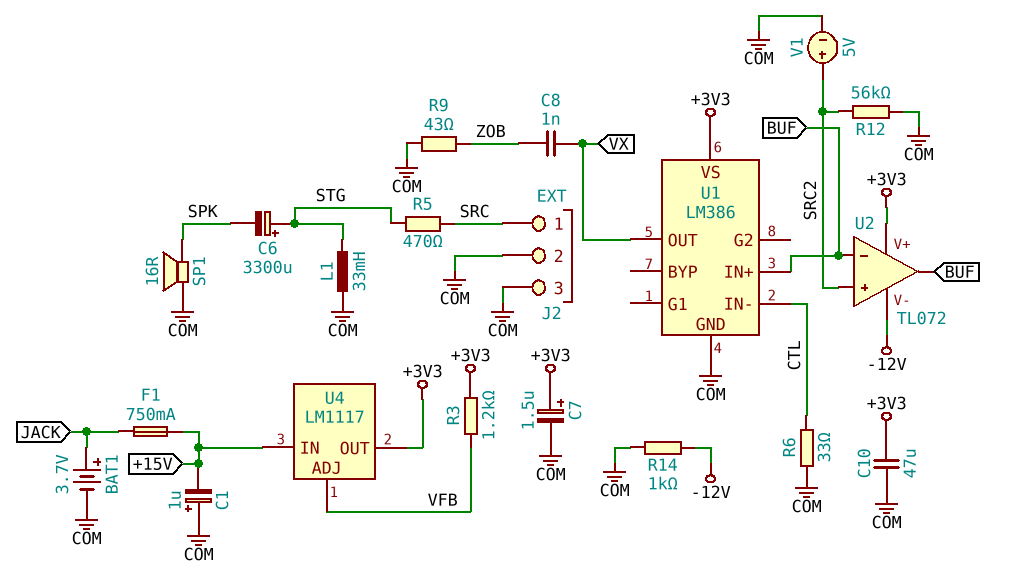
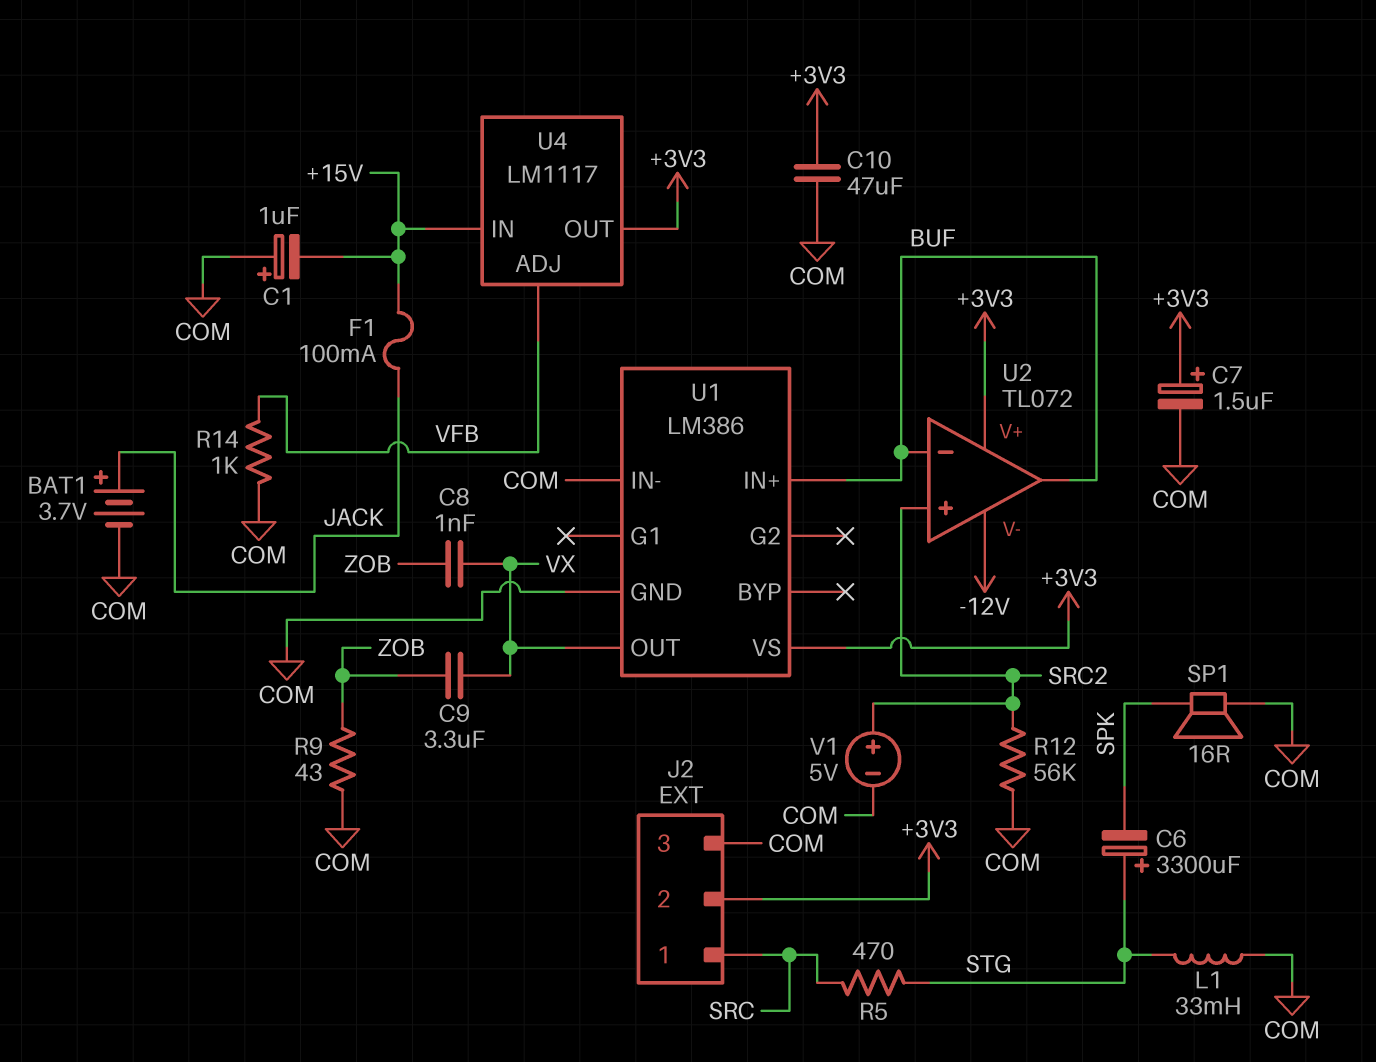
C9: none -> 3.3uF (VX, ZOB)
F1: 750mA (+15V, JACK) -> 100mA (+15V, JACK)
J2 pin 2: COM -> +3V3
R3: 1.2k (+3V3, VFB) -> none
R6: 33 (COM, CTL) -> none
R14: 1k (-12V, COM) -> 1k (COM, VFB)
U1 pin IN-: CTL -> COM

